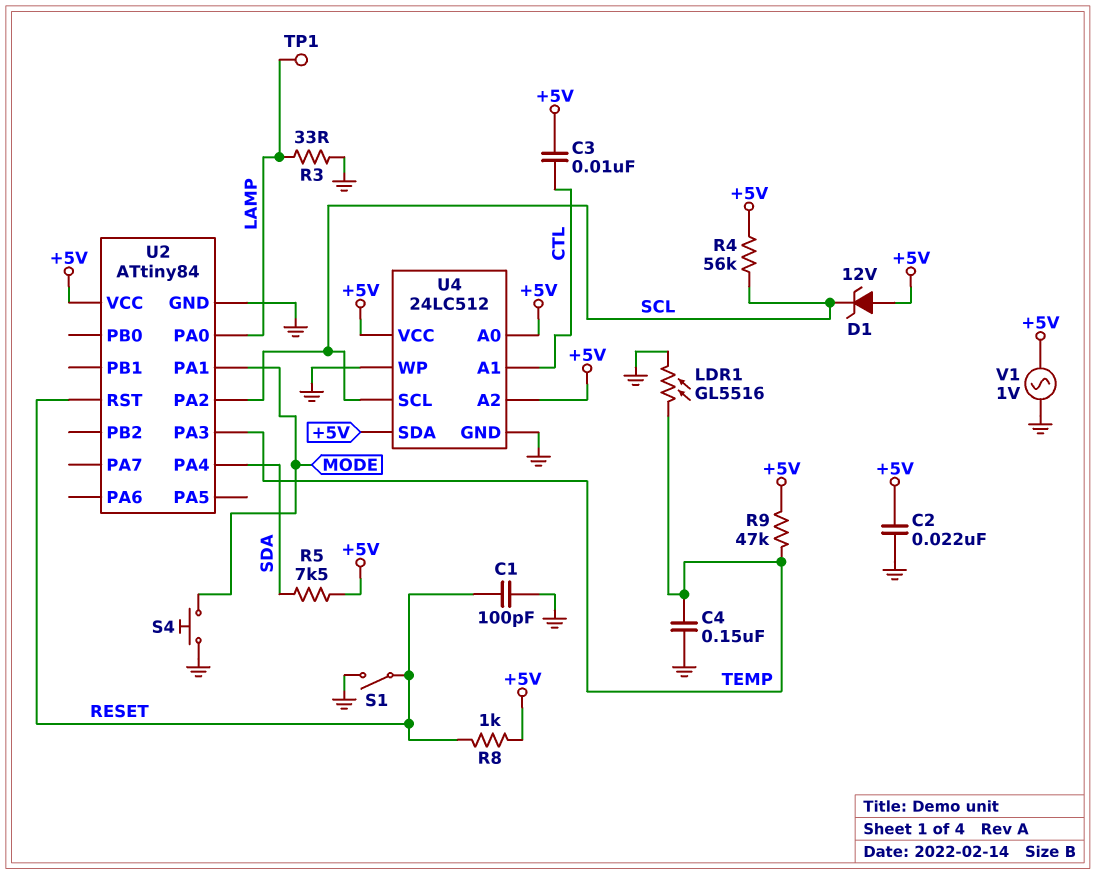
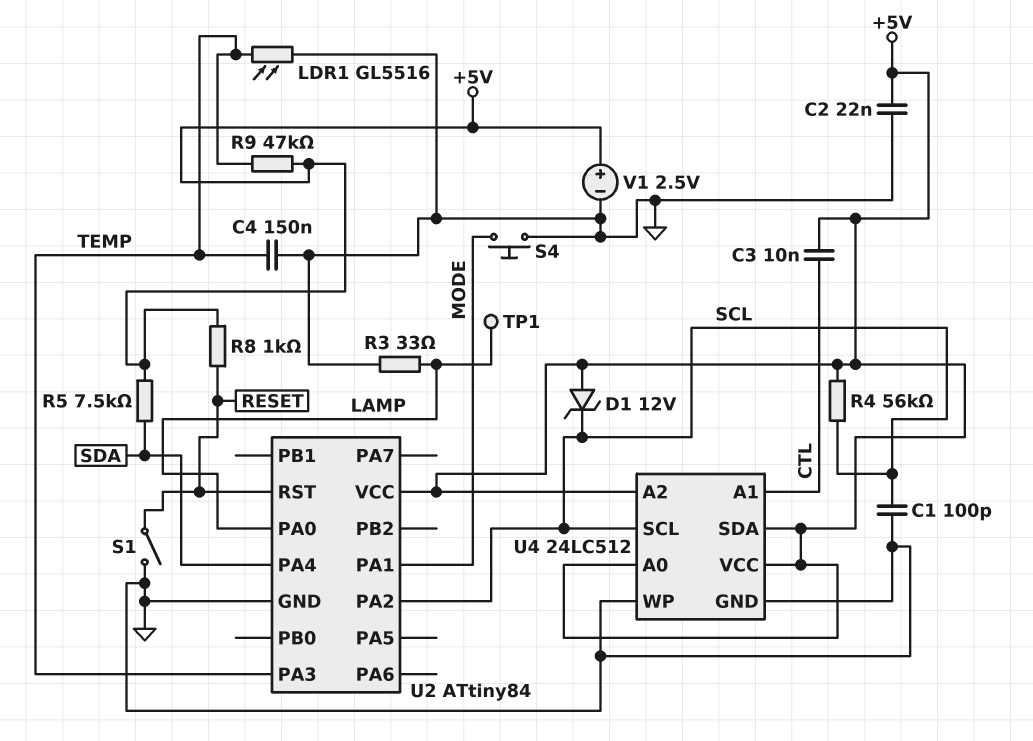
C1: 100pF (GND, RESET) -> 100pF (GND, SCL)
V1: AC 1V (+5V, GND) -> 2.5V (plus +5V, minus GND)

